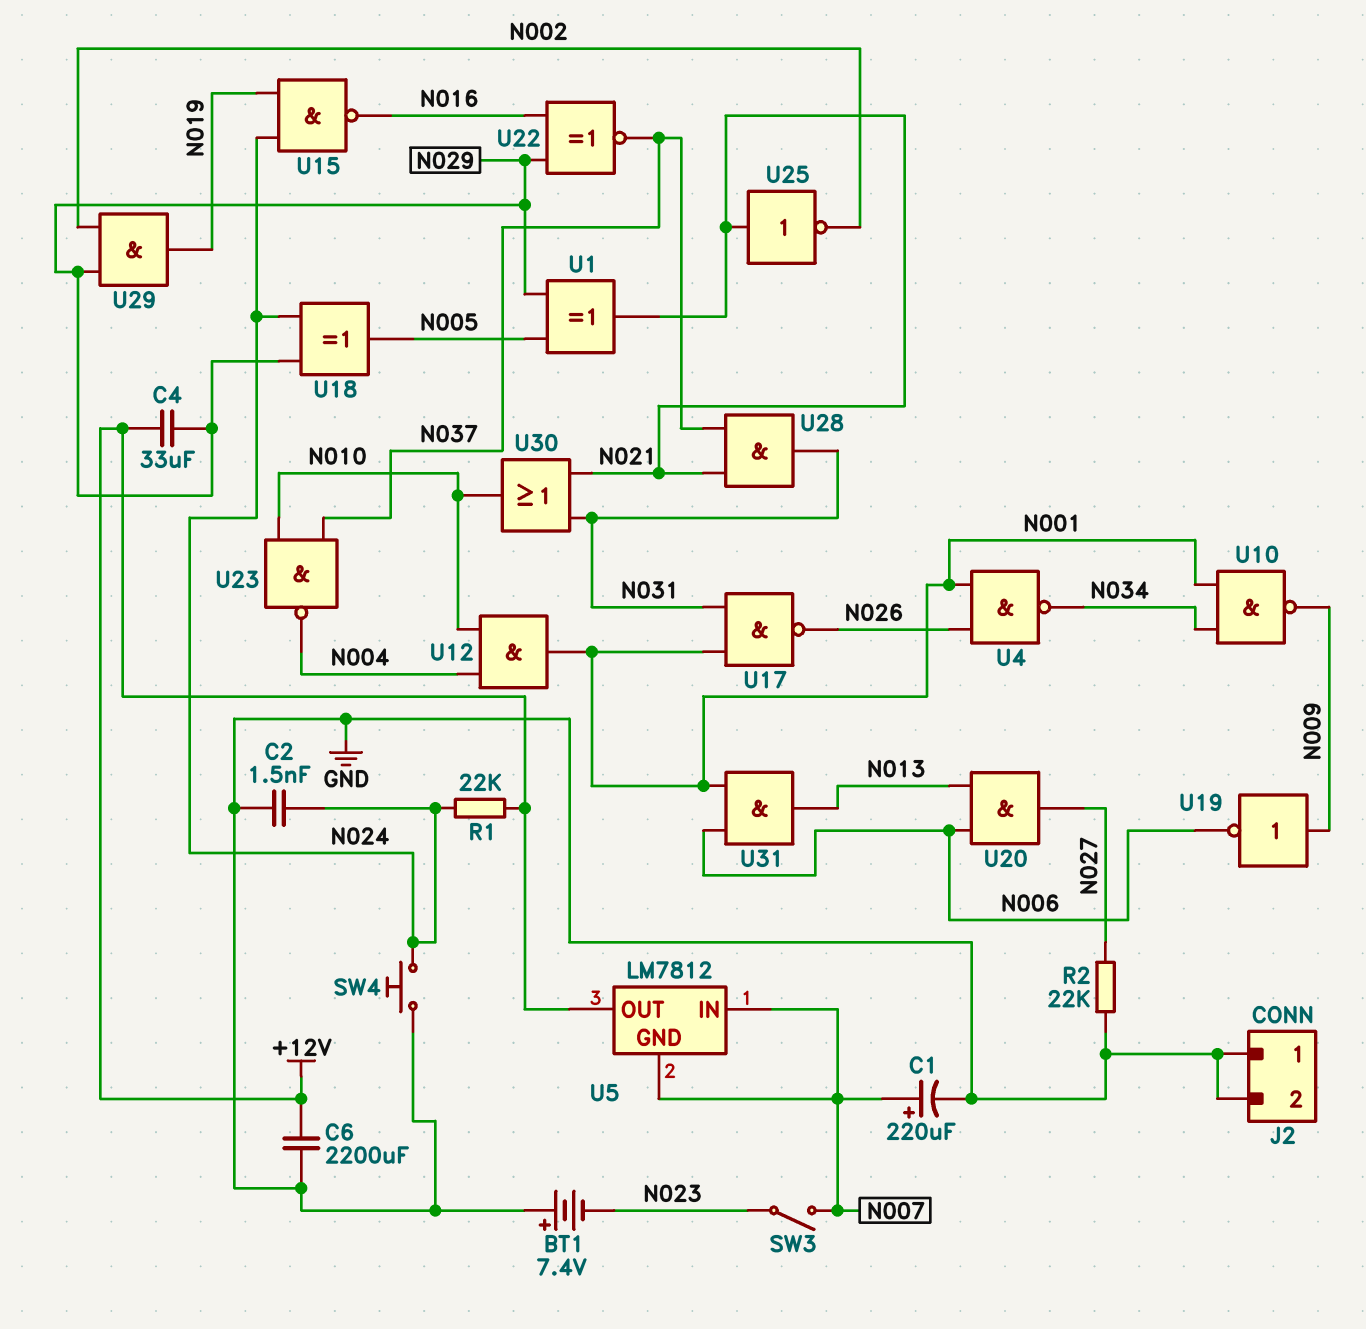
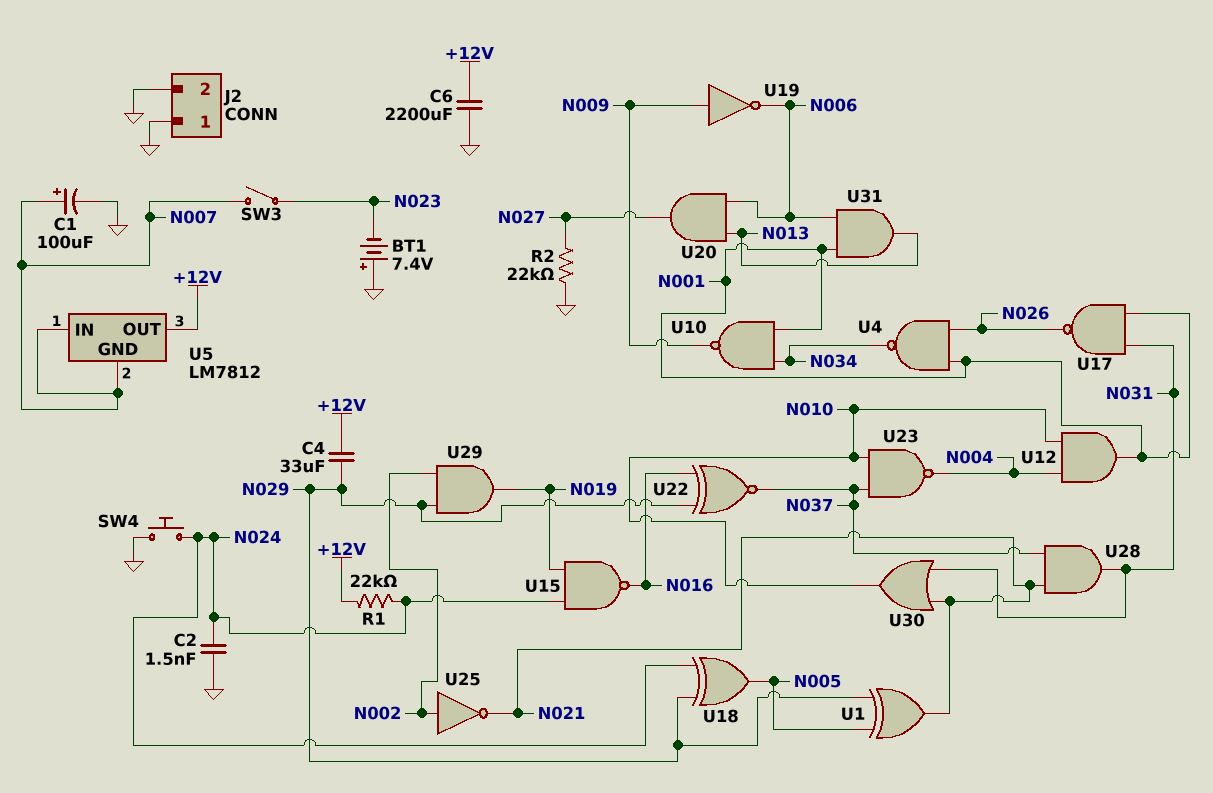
C1: 220uF (plus N007, minus GND) -> 100uF (plus N007, minus GND)
U25: NOT (in N021, out N002) -> NOT (in N002, out N021)

